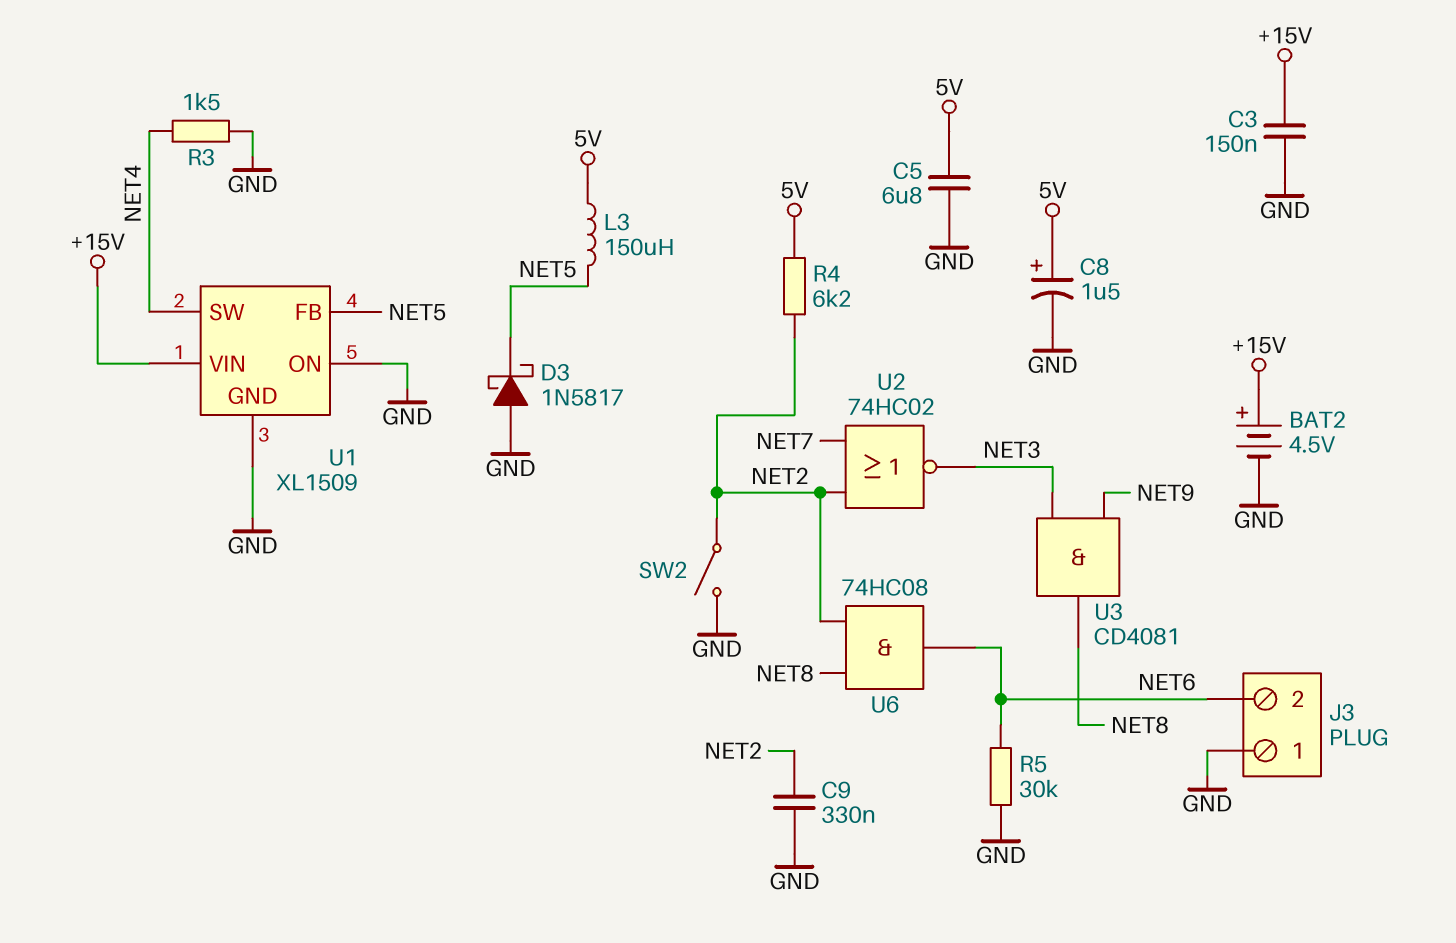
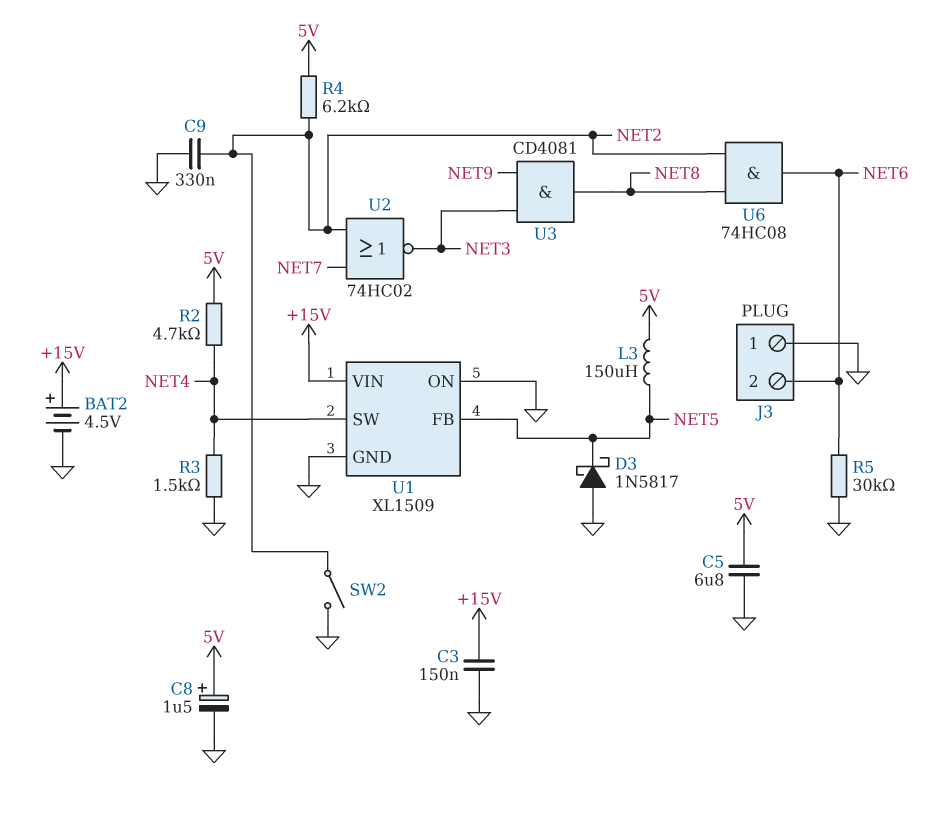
R2: none -> 4.7k (5V, NET4)

